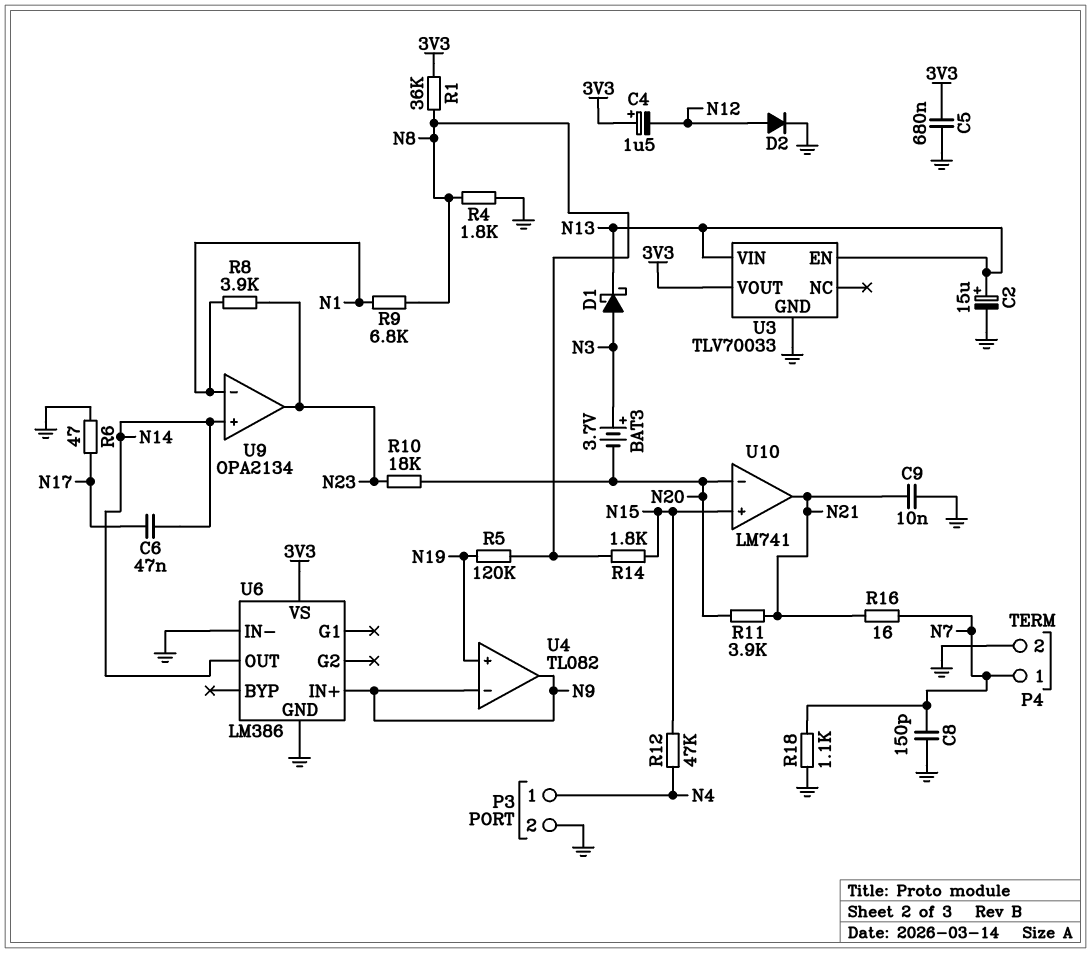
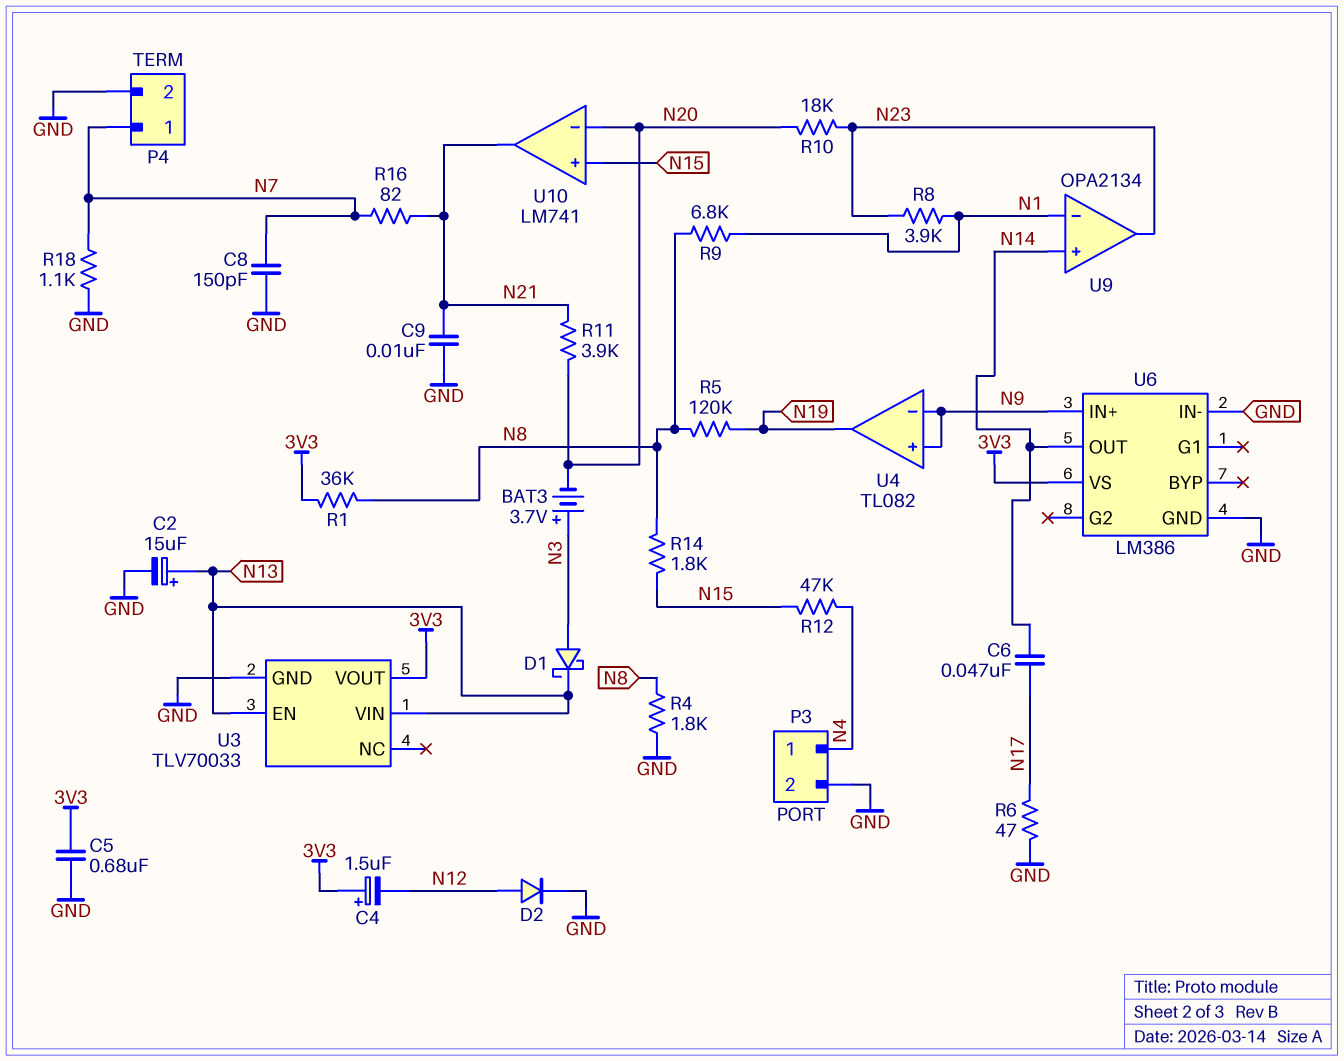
R16: 16 (N7, N21) -> 82 (N7, N21)
U4 pin in+: N19 -> N9
U4 pin out: N9 -> N19

